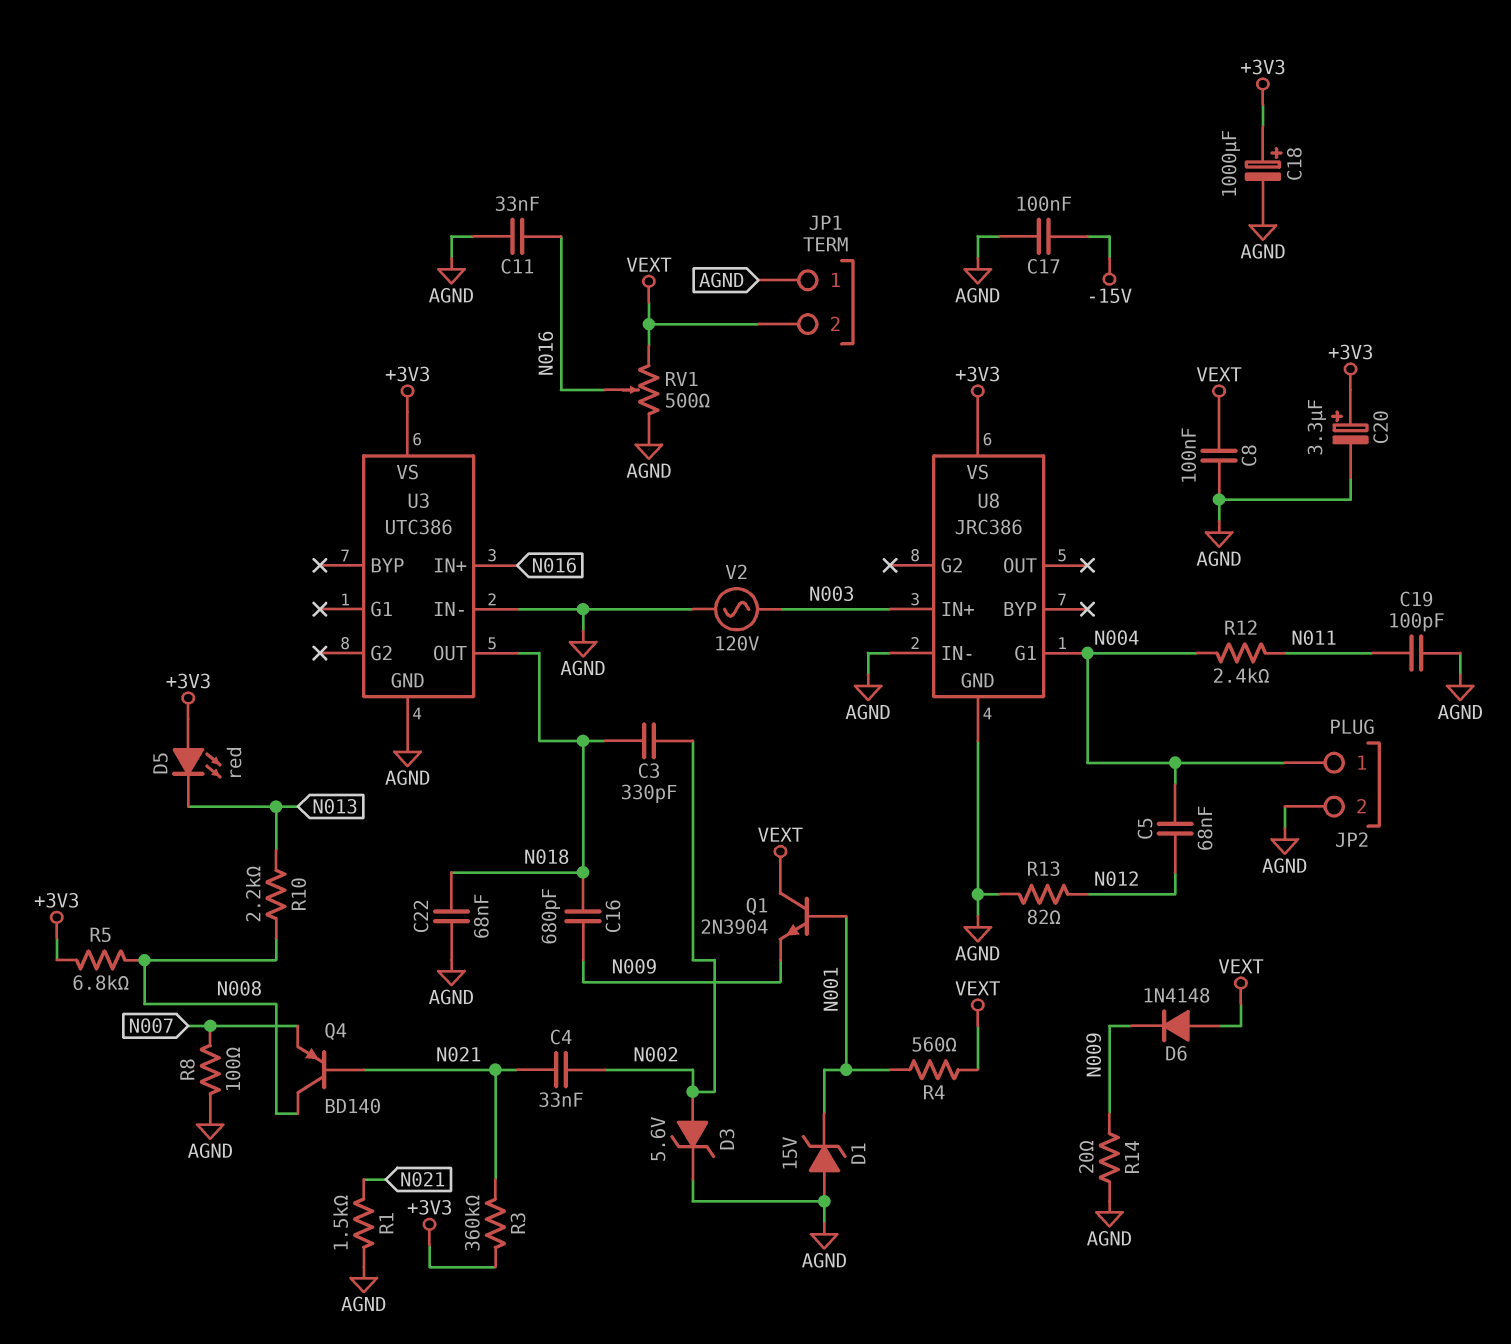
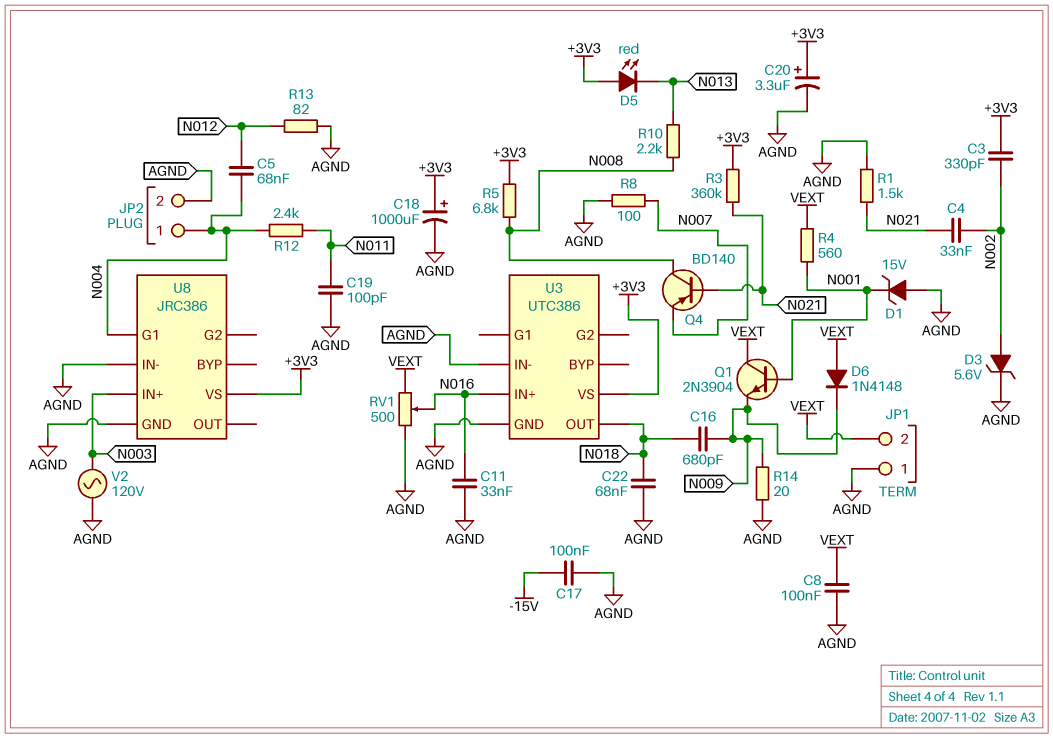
C3: 330pF (N002, N018) -> 330pF (+3V3, N002)

